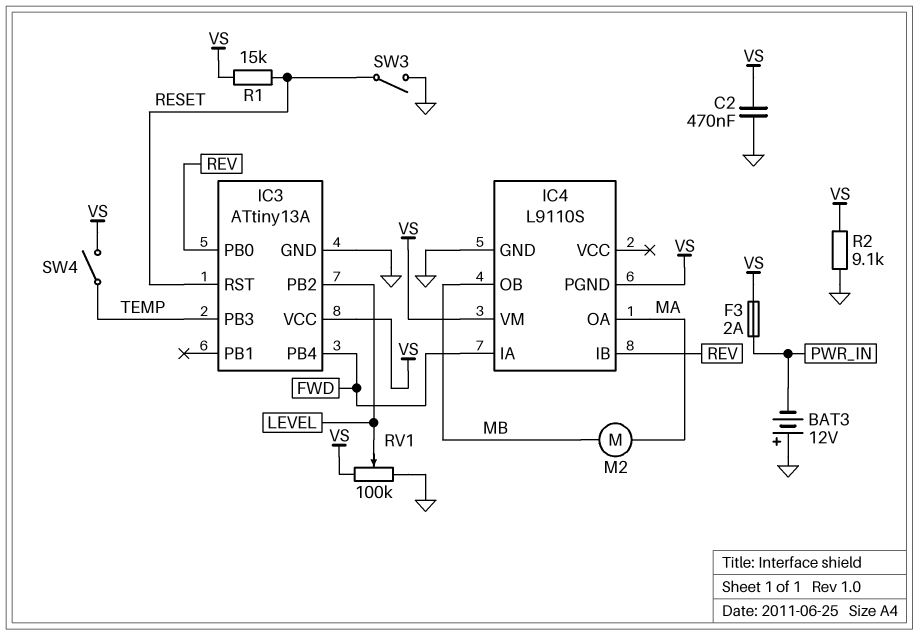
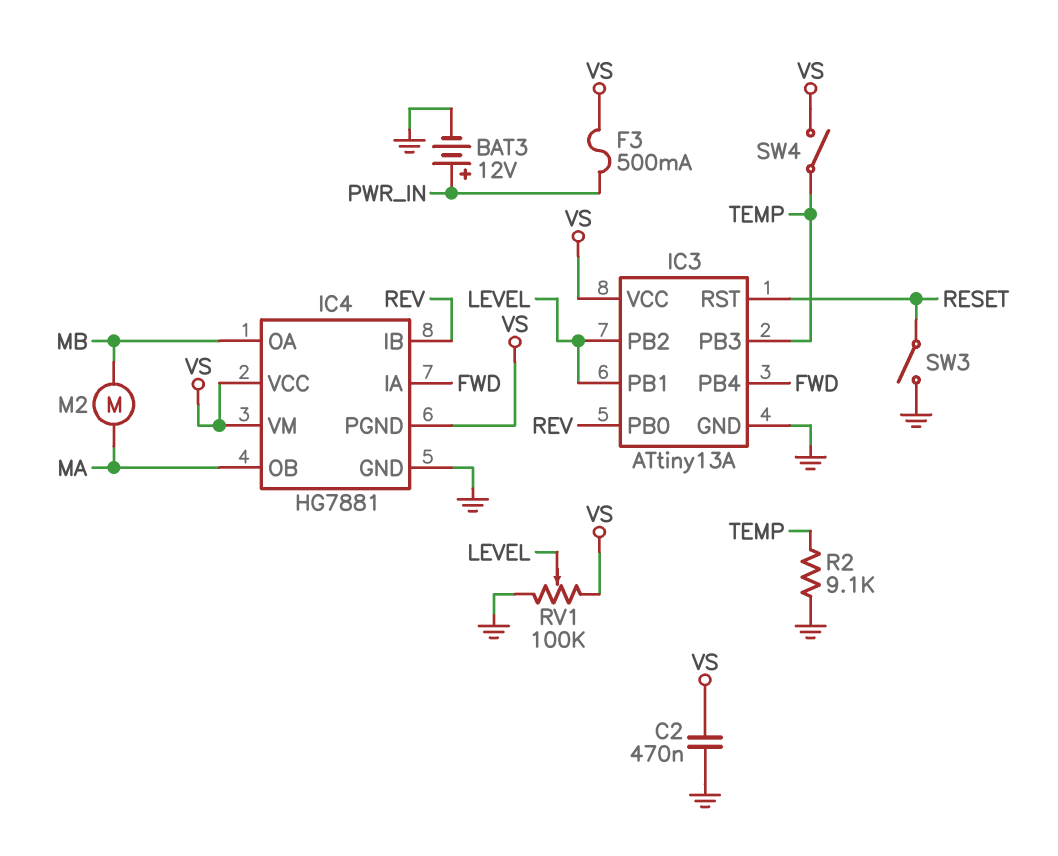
BAT3: 12V (plus GND, minus PWR_IN) -> 12V (plus PWR_IN, minus GND)
F3: 2A (PWR_IN, VS) -> 500mA (PWR_IN, VS)
IC3 pin PB1: none -> LEVEL
IC4: L9110S -> HG7881
IC4 pin OA: MA -> MB
IC4 pin OB: MB -> MA
IC4 pin VCC: none -> VS
R1: 15k (RESET, VS) -> none
R2: 9.1k (GND, VS) -> 9.1k (GND, TEMP)

